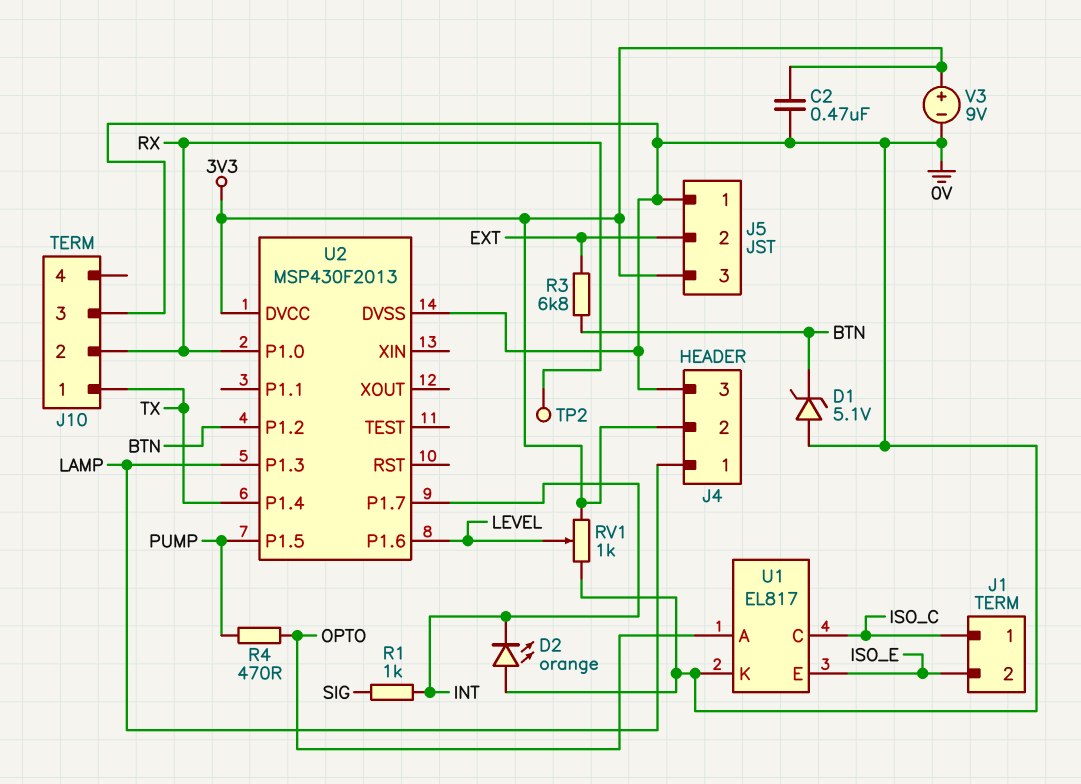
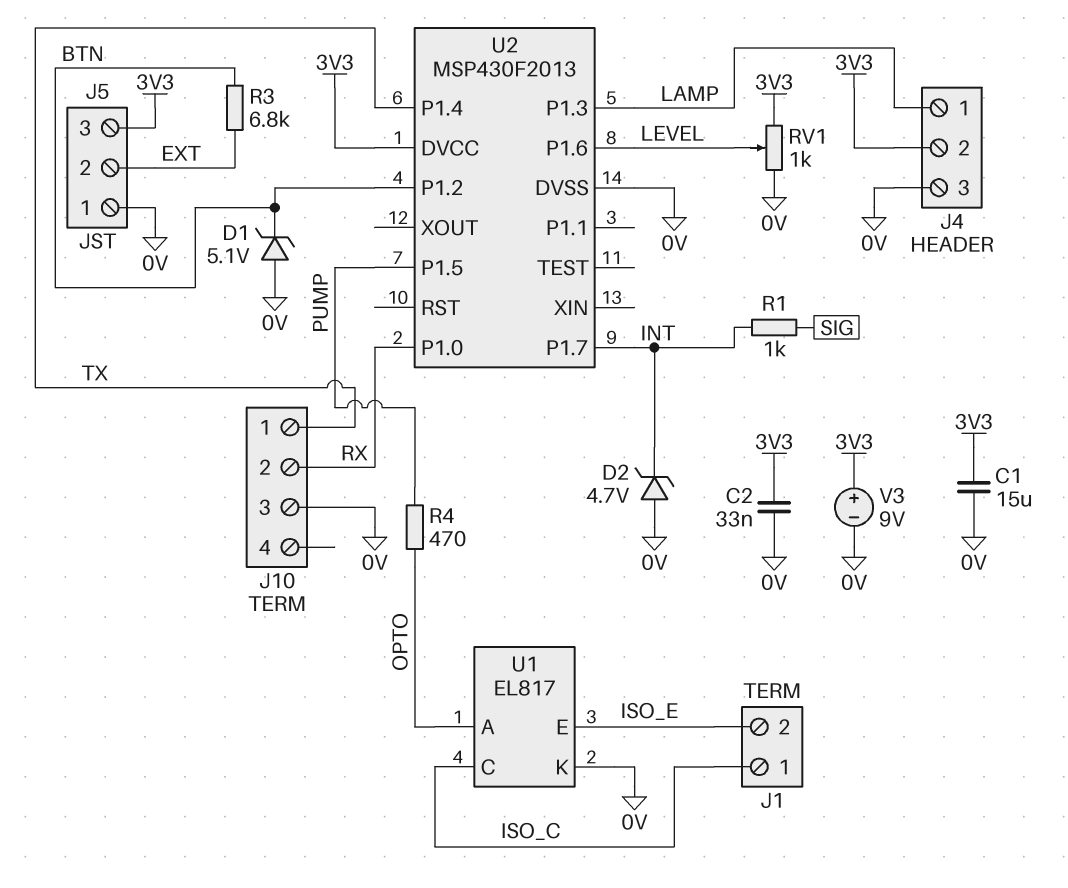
C1: none -> 15uF (0V, 3V3)
C2: 470nF (0V, 3V3) -> 33nF (0V, 3V3)
D2: LED orange (A 0V, K INT) -> zener 4.7V (A 0V, K INT)
TP2: test point (RX) -> none

